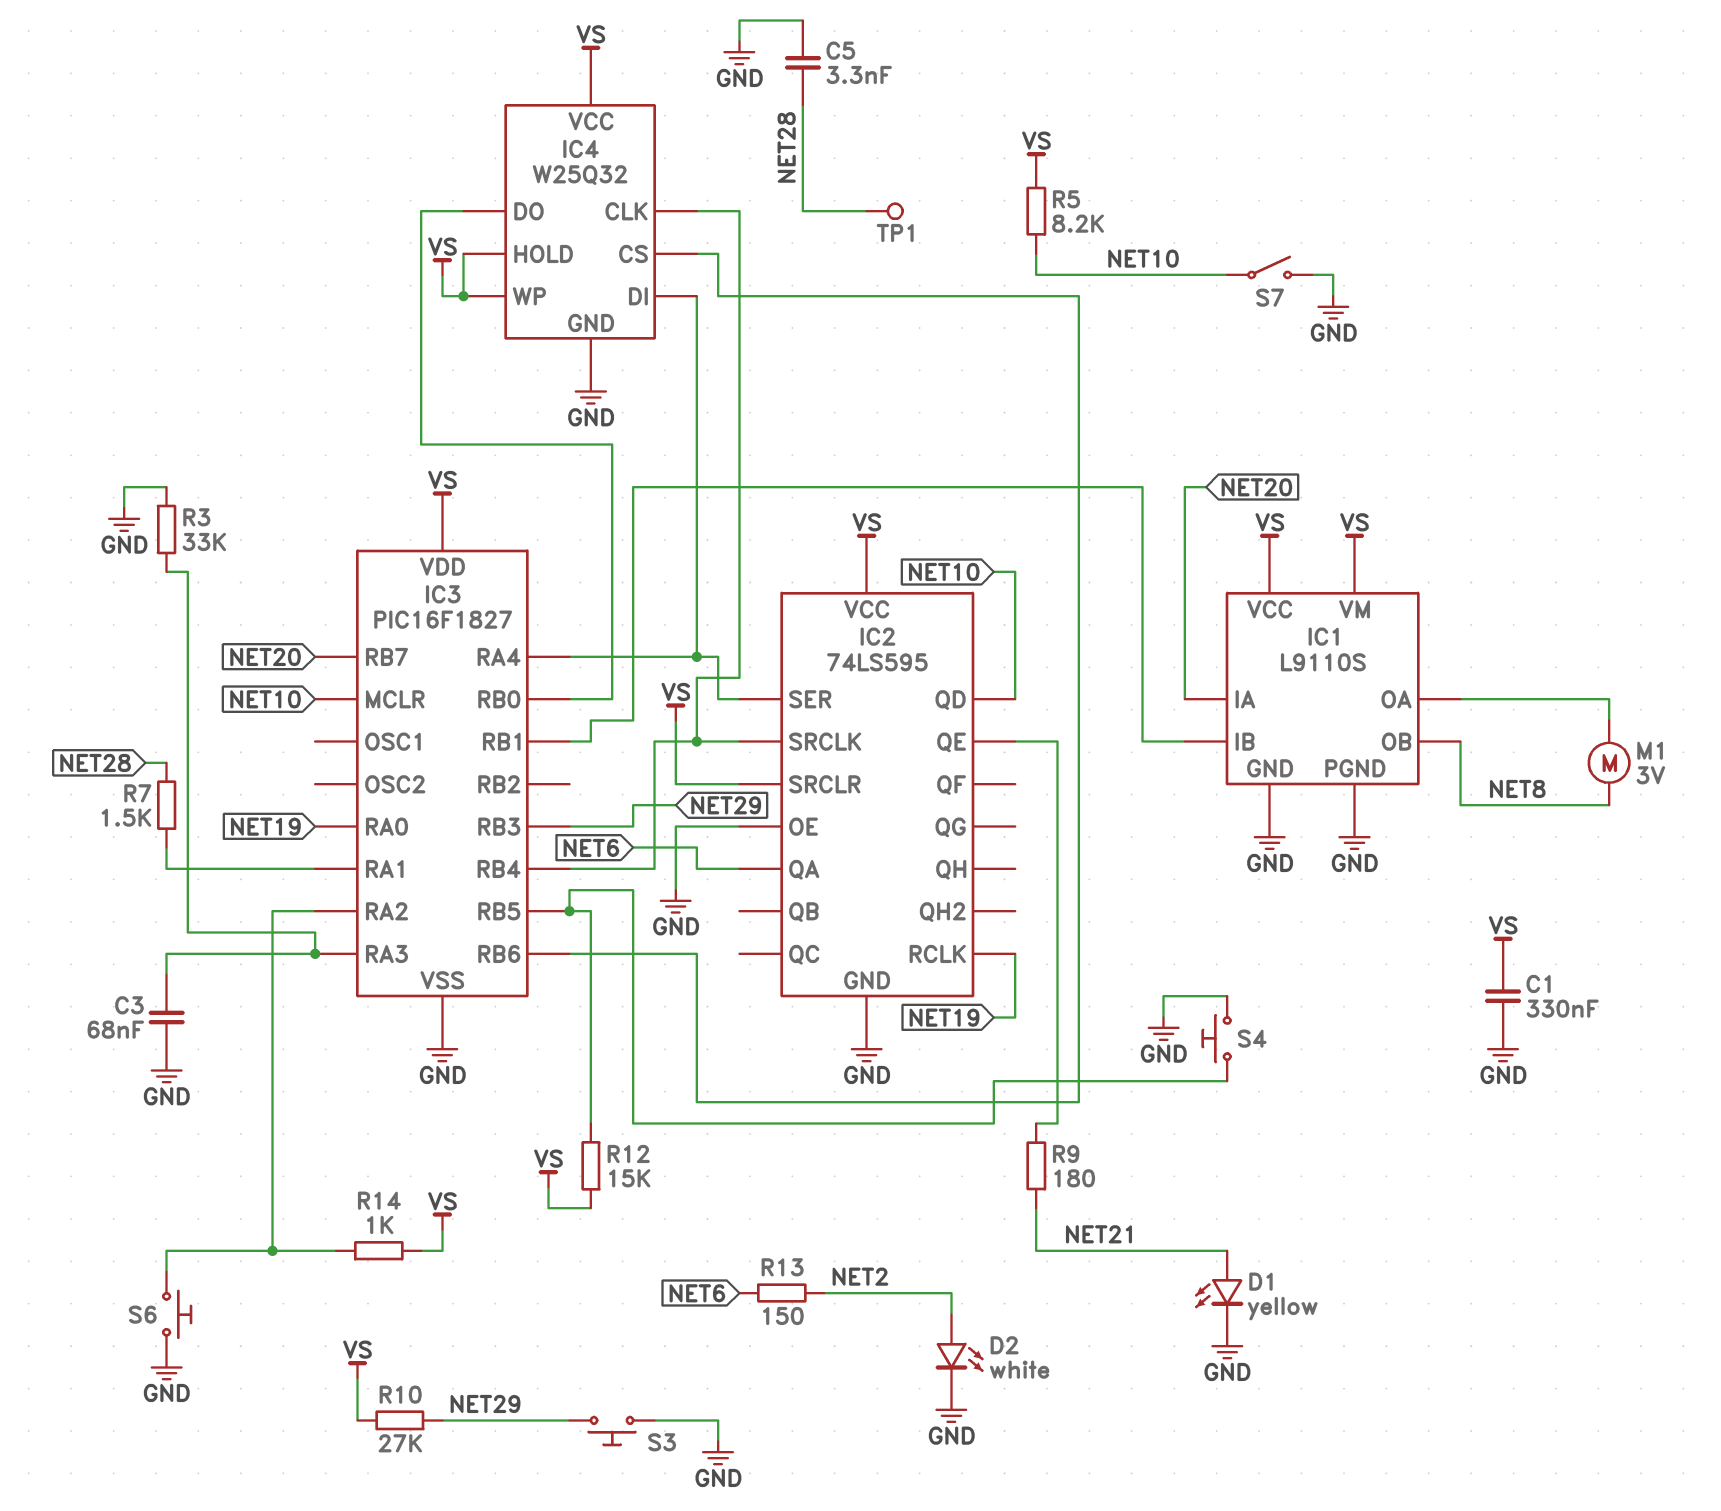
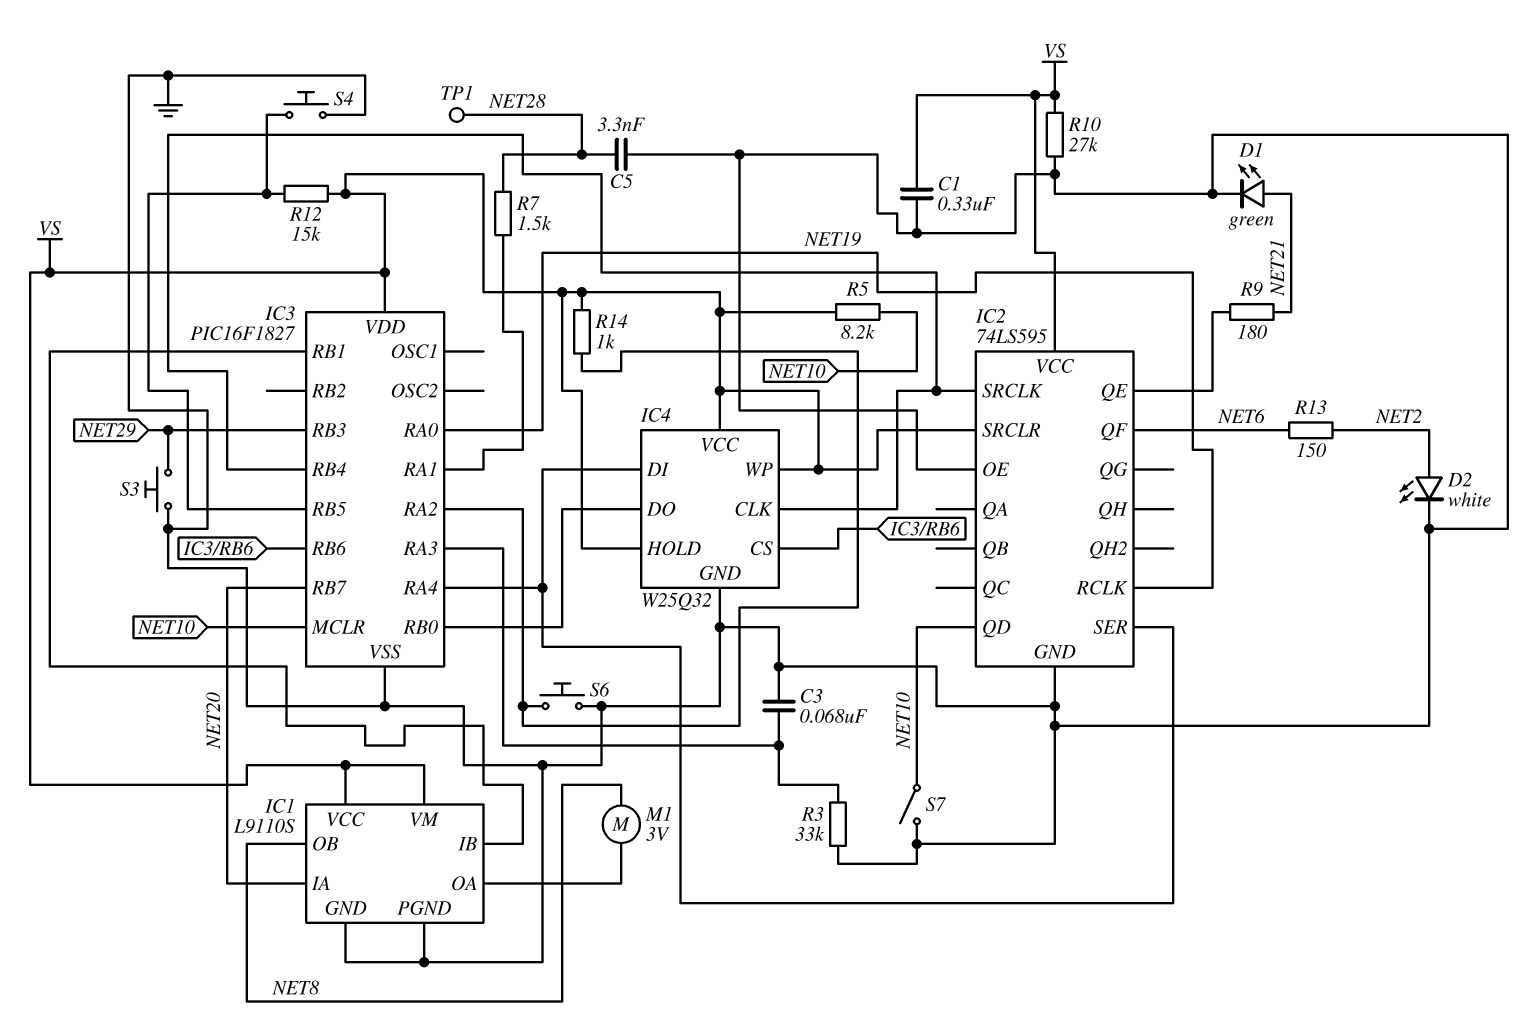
D1: LED yellow (A NET21, K GND) -> LED green (A NET21, K GND)
IC2 pin QA: NET6 -> none
IC2 pin QF: none -> NET6
R10: 27k (NET29, VS) -> 27k (GND, VS)

